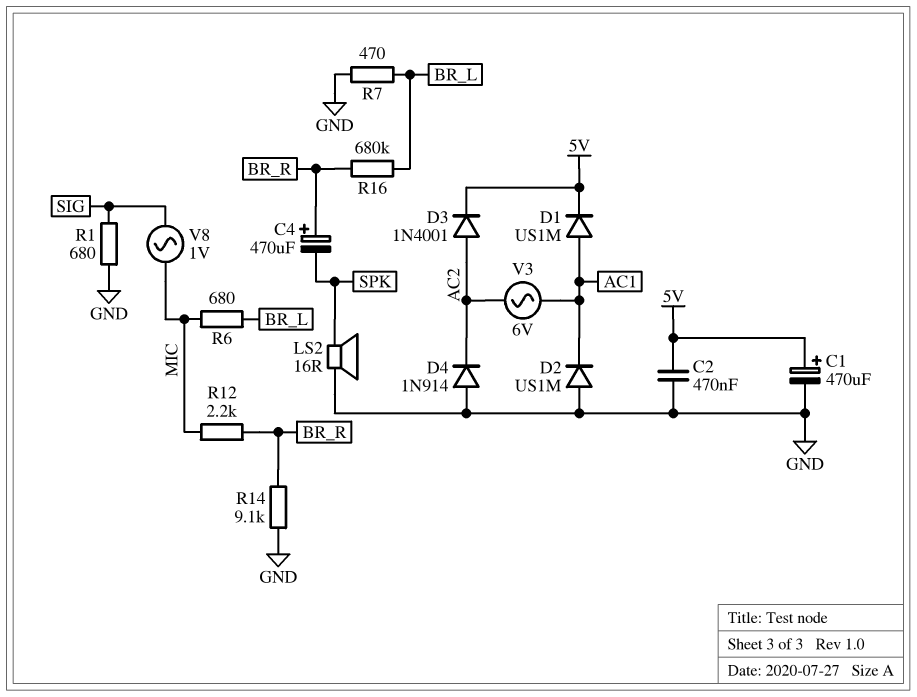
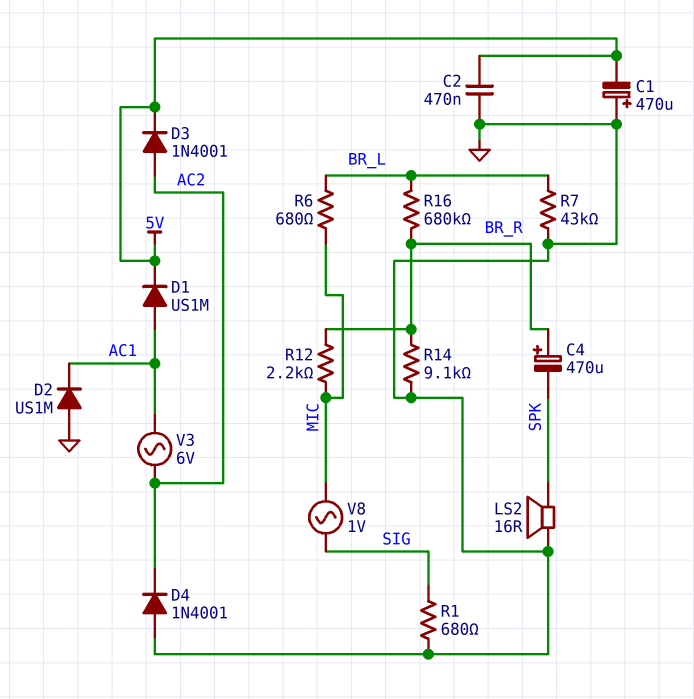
C1: 470uF (plus 5V, minus GND) -> 470uF (plus GND, minus 5V)
D4: diode 1N914 (A GND, K AC2) -> diode 1N4001 (A GND, K AC2)
R7: 470 (BR_L, GND) -> 43k (BR_L, GND)

